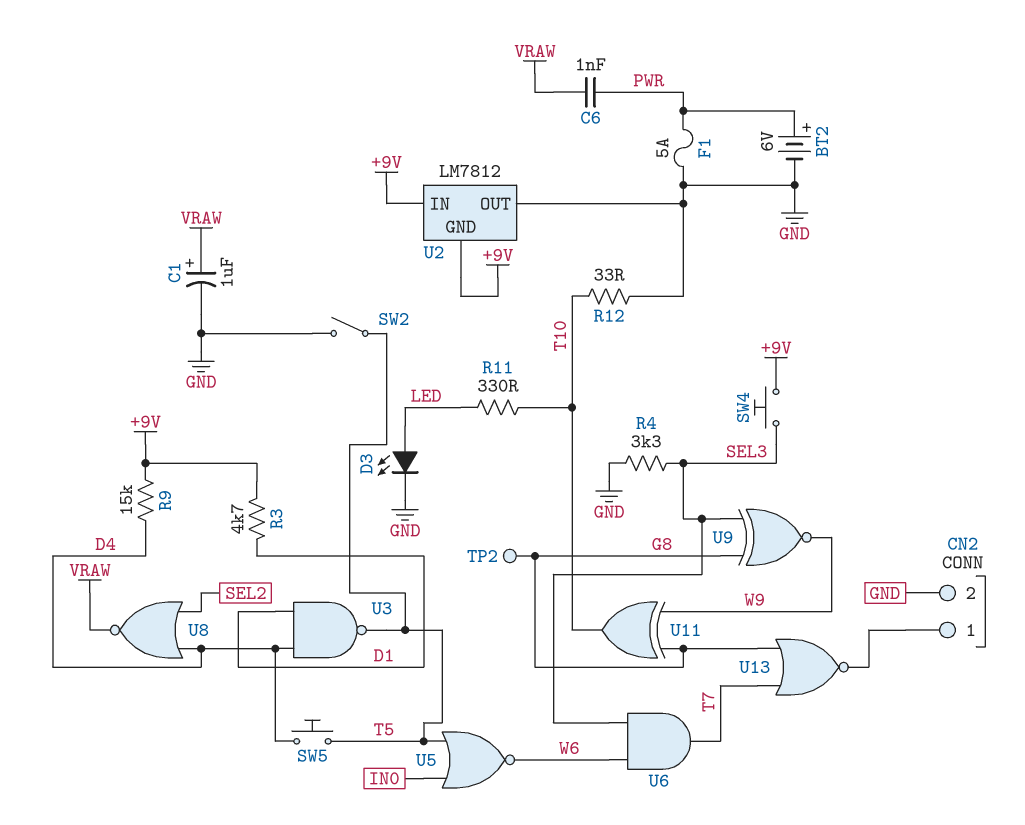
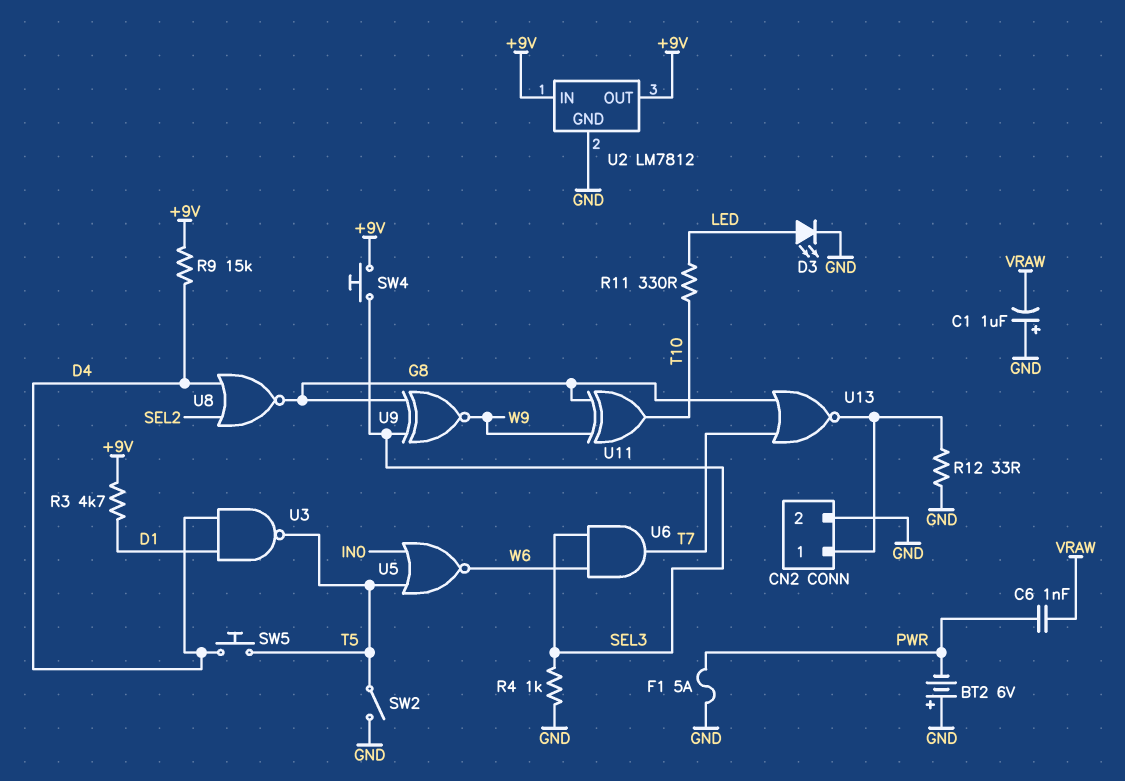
BT2: 6V (plus PWR, minus GND) -> 6V (plus GND, minus PWR)
C1: 1uF (plus VRAW, minus GND) -> 1uF (plus GND, minus VRAW)
R4: 3.3k (GND, SEL3) -> 1k (GND, SEL3)
R12: 33 (GND, T10) -> 33 (CN2/1, GND)
TP2: test point (G8) -> none
U2 pin GND: +9V -> GND
U2 pin OUT: GND -> +9V
U8: NOR (in D4, in SEL2, out VRAW) -> NOR (in D4, in SEL2, out G8)

